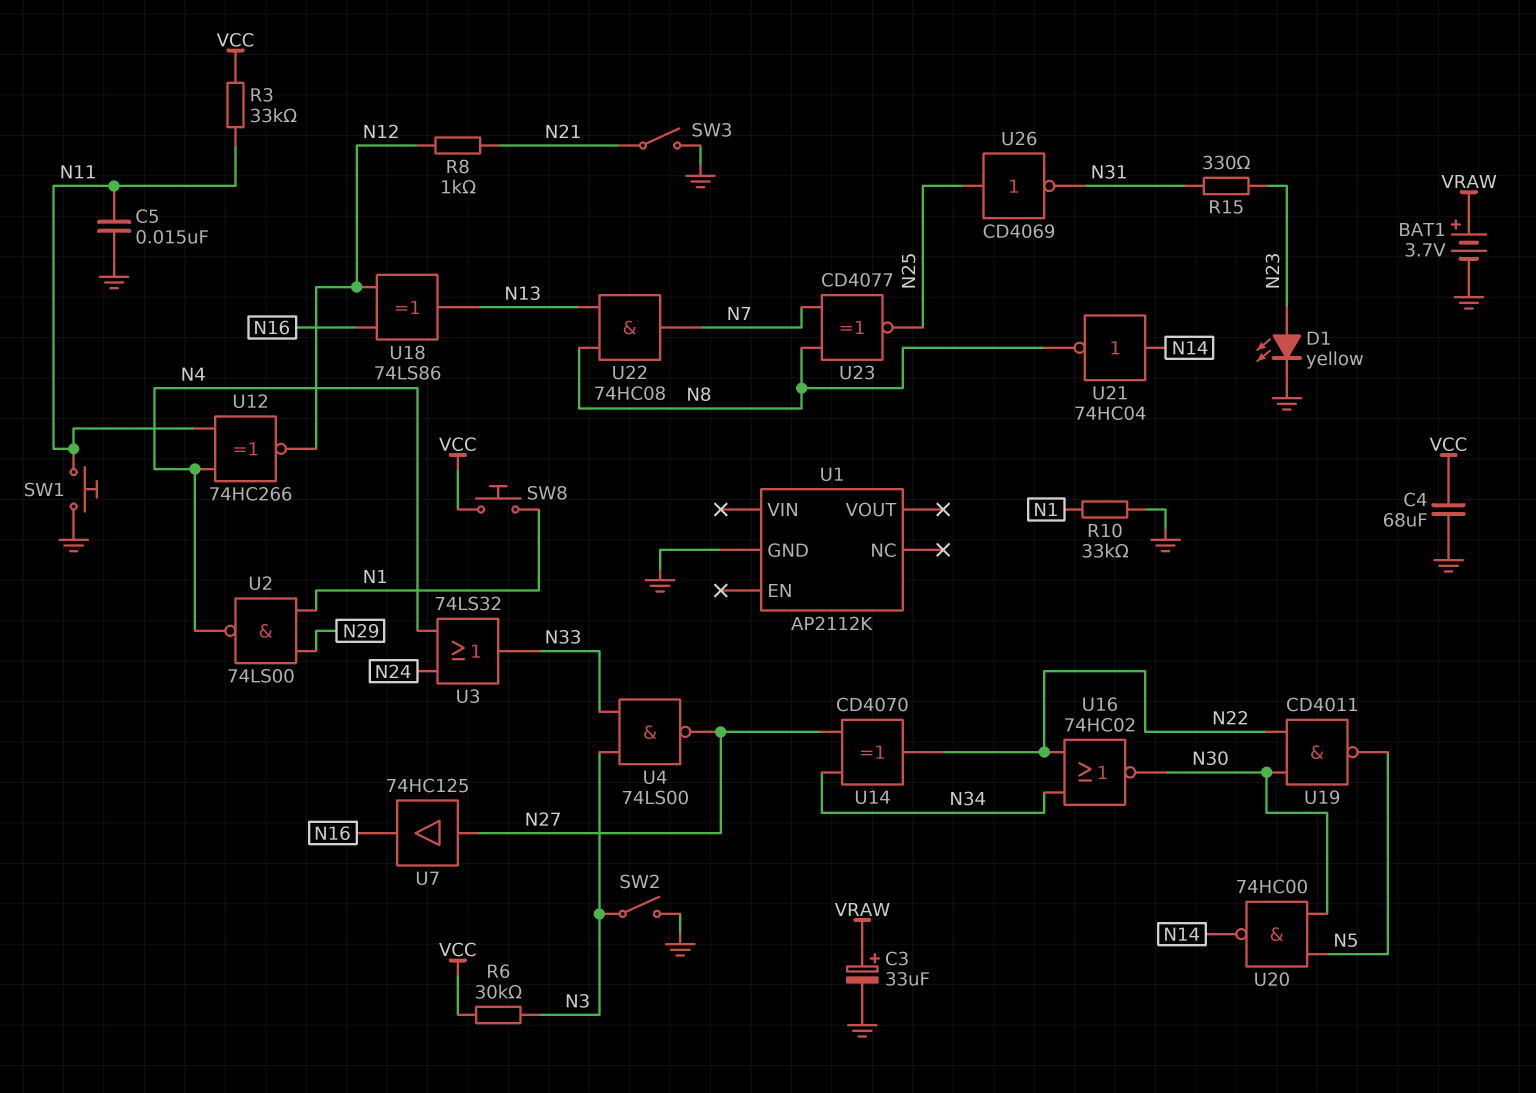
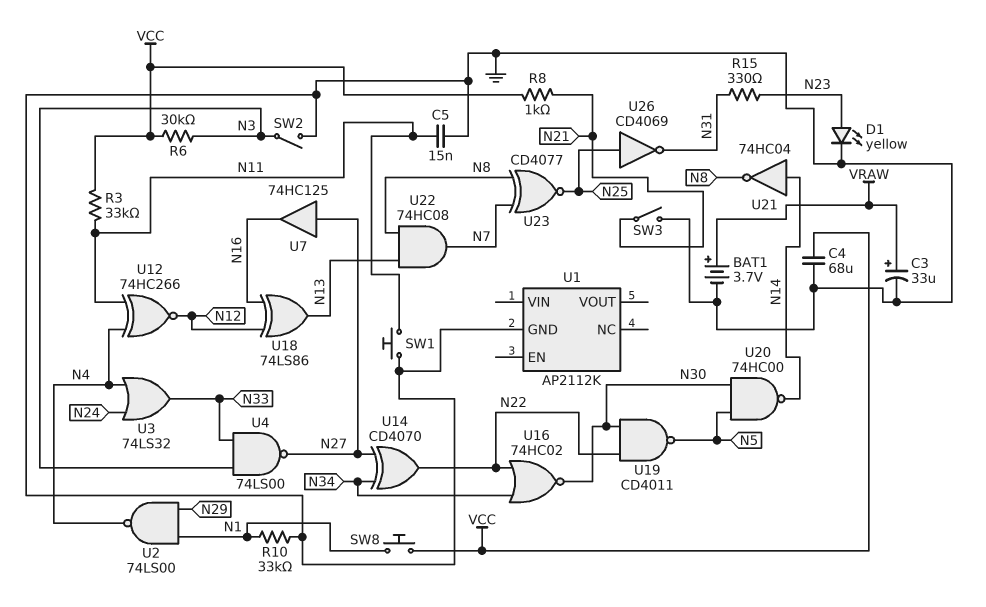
R8: 1k (N12, N21) -> 1k (N21, VCC)

